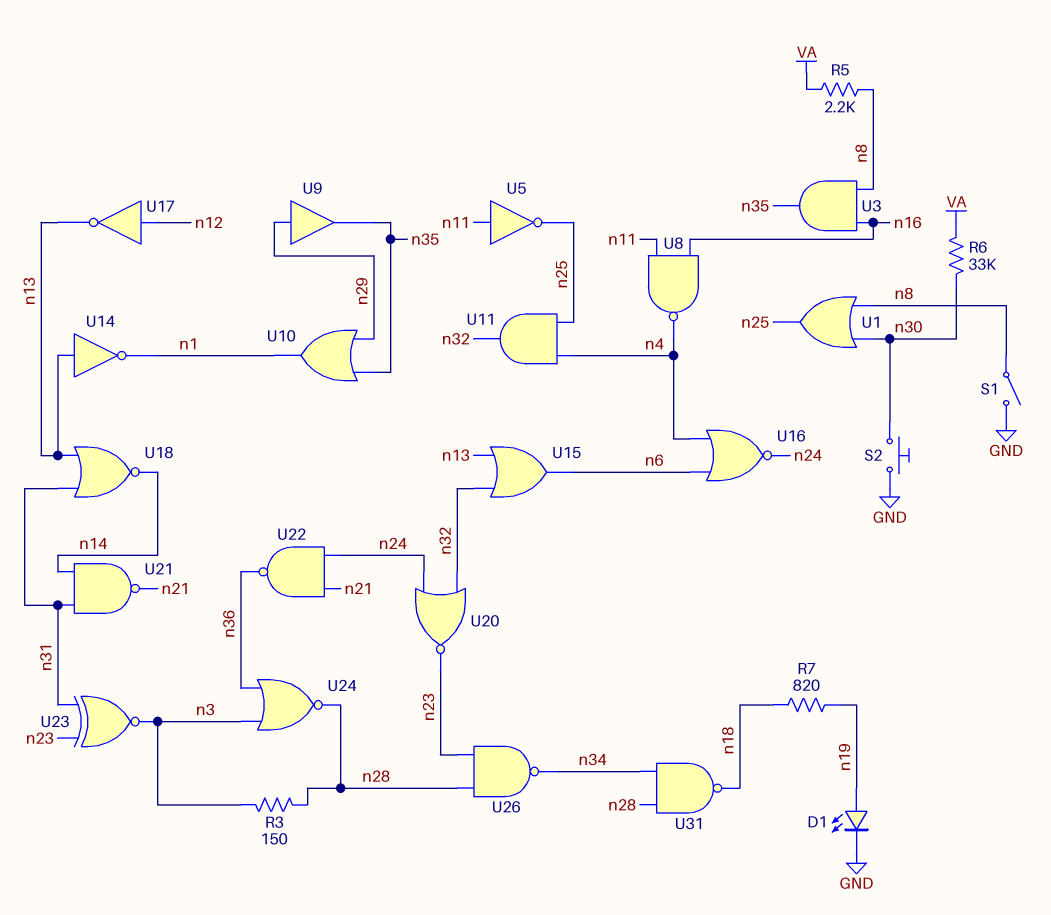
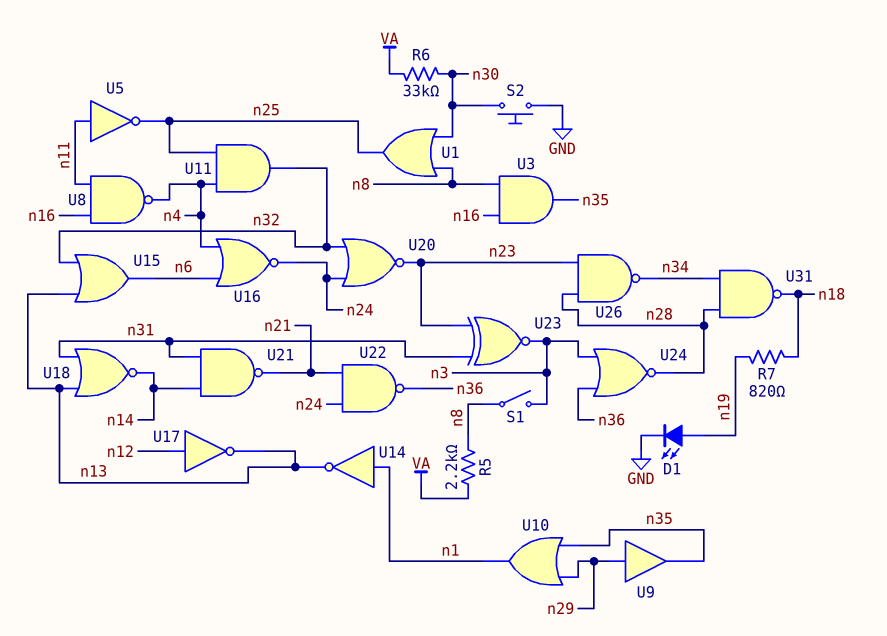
R3: 150 (n3, n28) -> none
S1: switch (GND, n8) -> switch (n3, n8)
U14: NOT (in n13, out n1) -> NOT (in n1, out n13)

